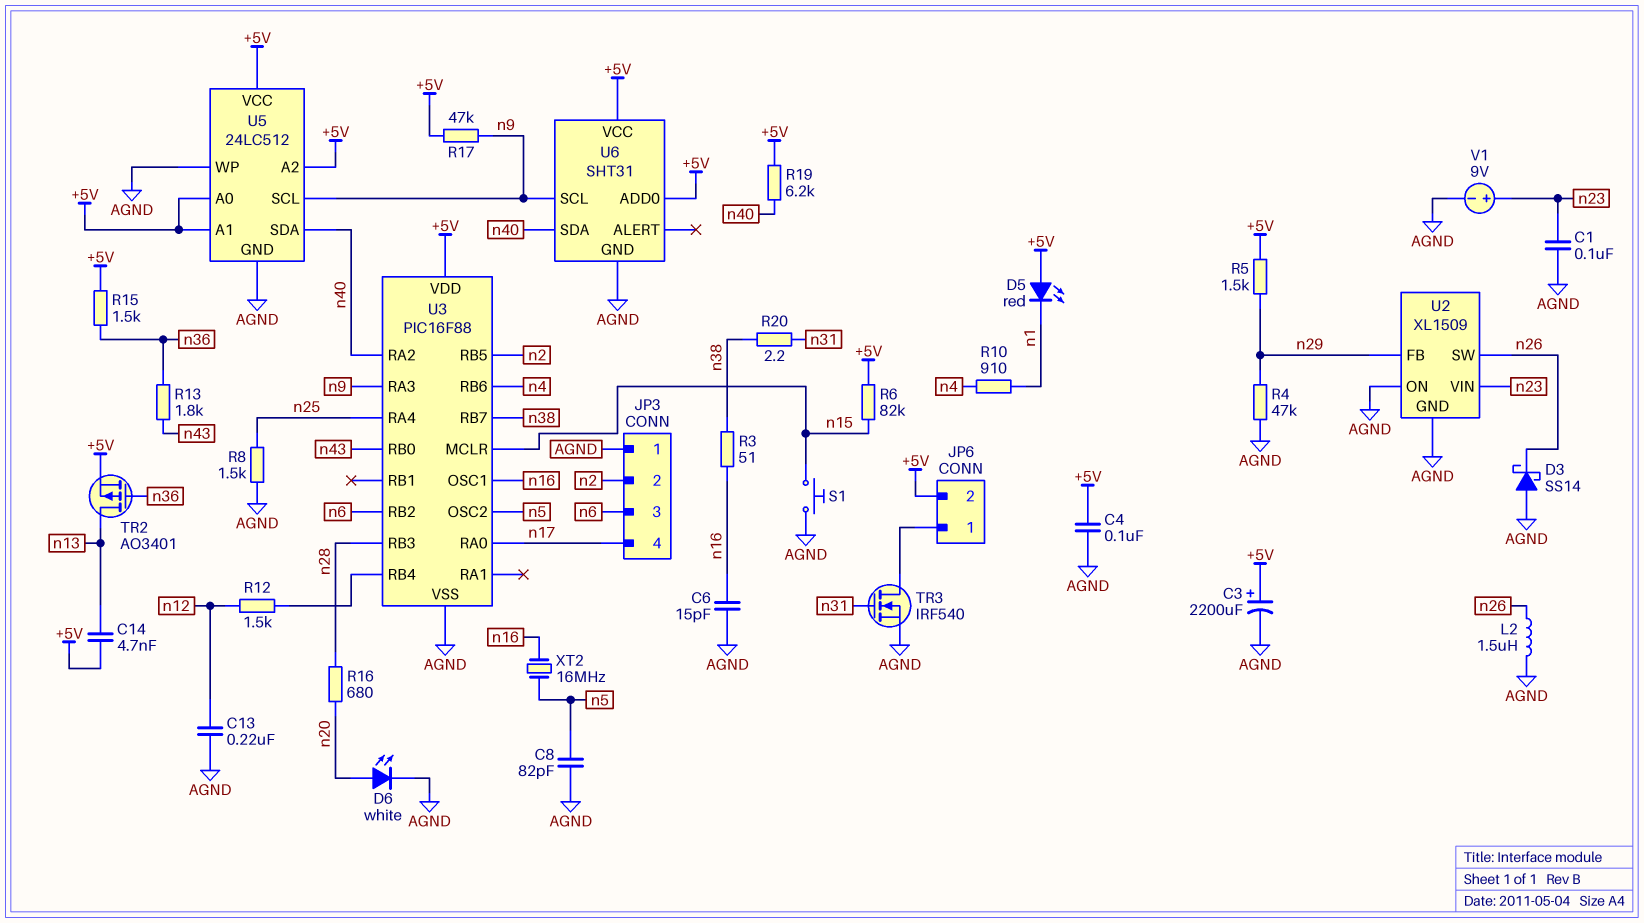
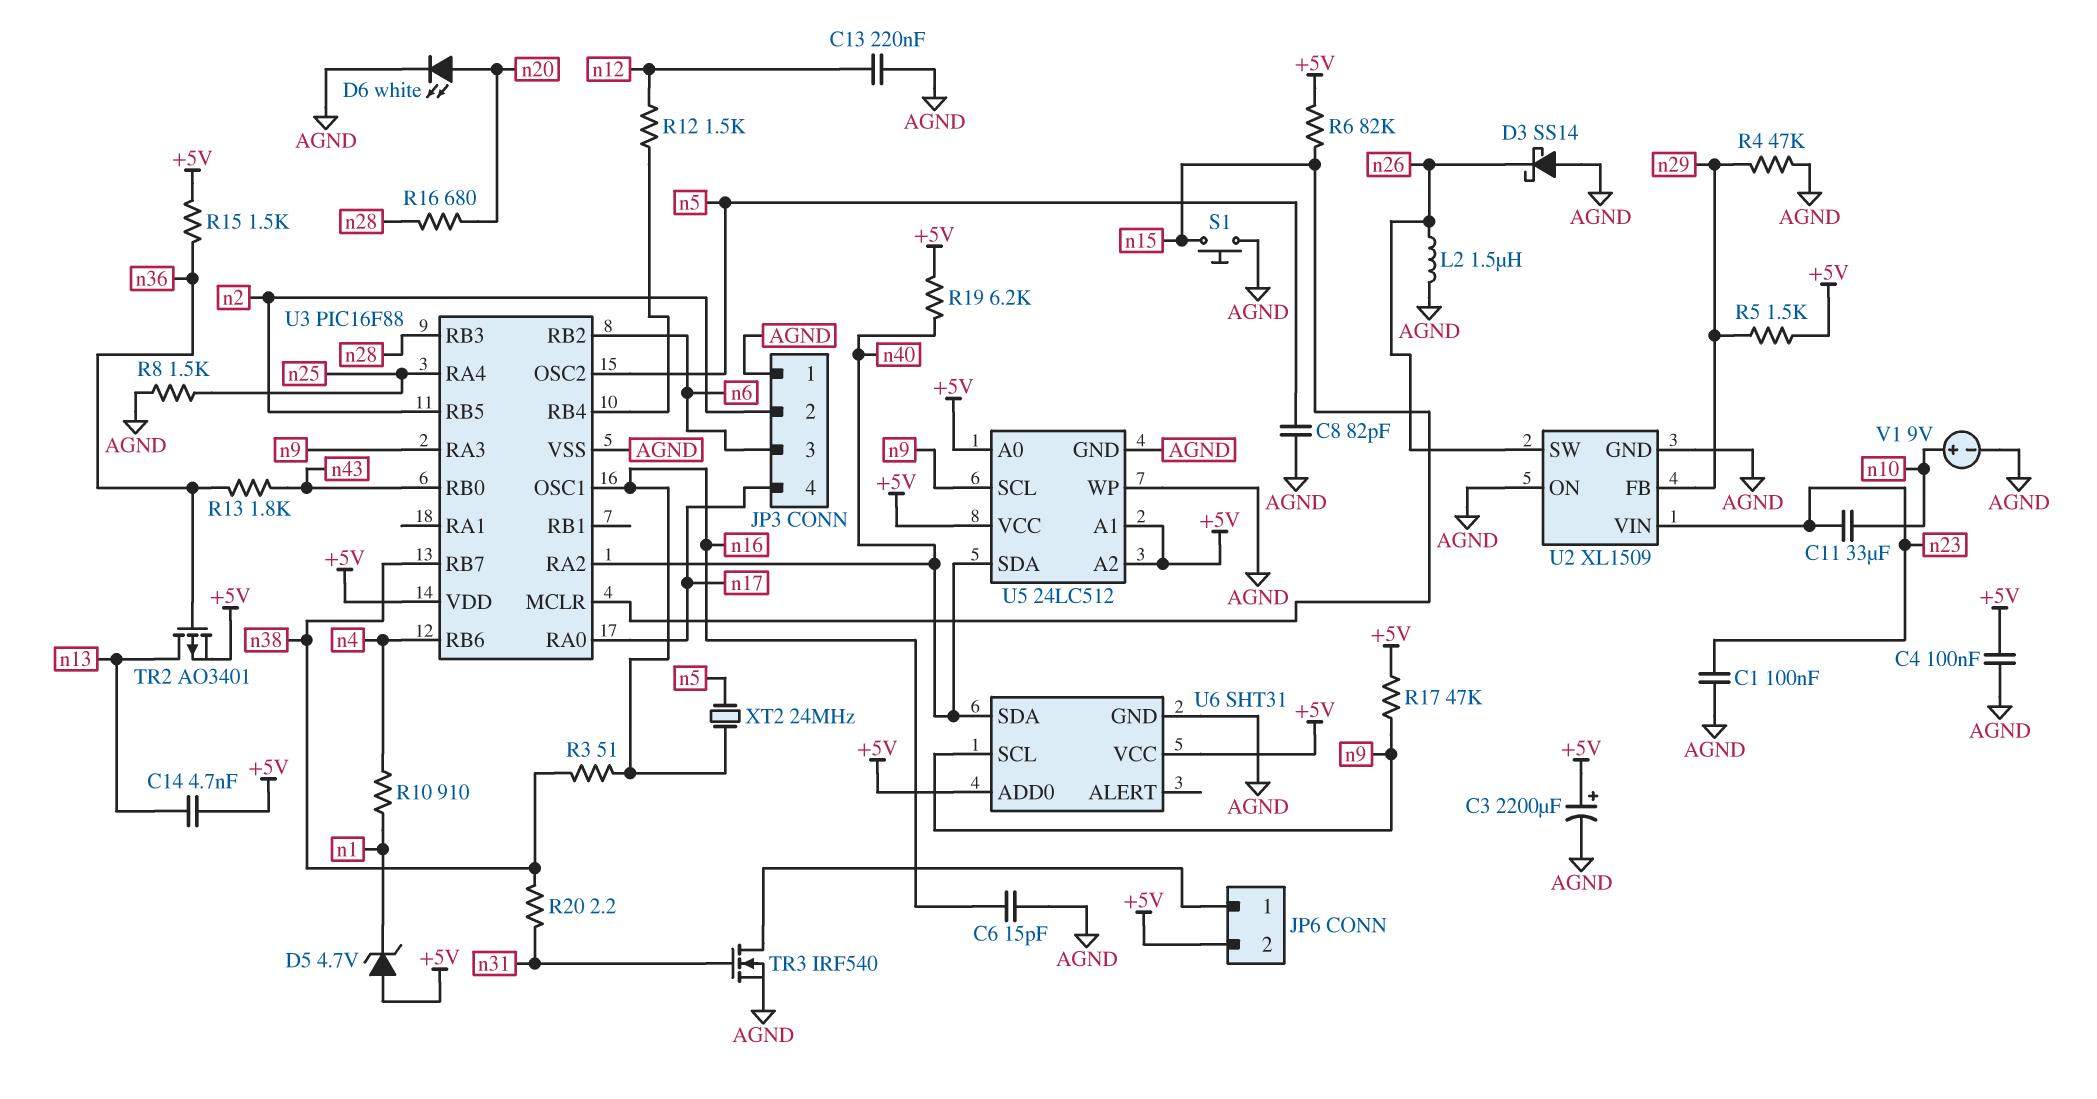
C11: none -> 33uF (n10, n23)
D5: LED red (A +5V, K n1) -> zener 4.7V (A +5V, K n1)
V1: 9V (plus n23, minus AGND) -> 9V (plus n10, minus AGND)
XT2: 16MHz (n5, n16) -> 24MHz (n5, n16)

